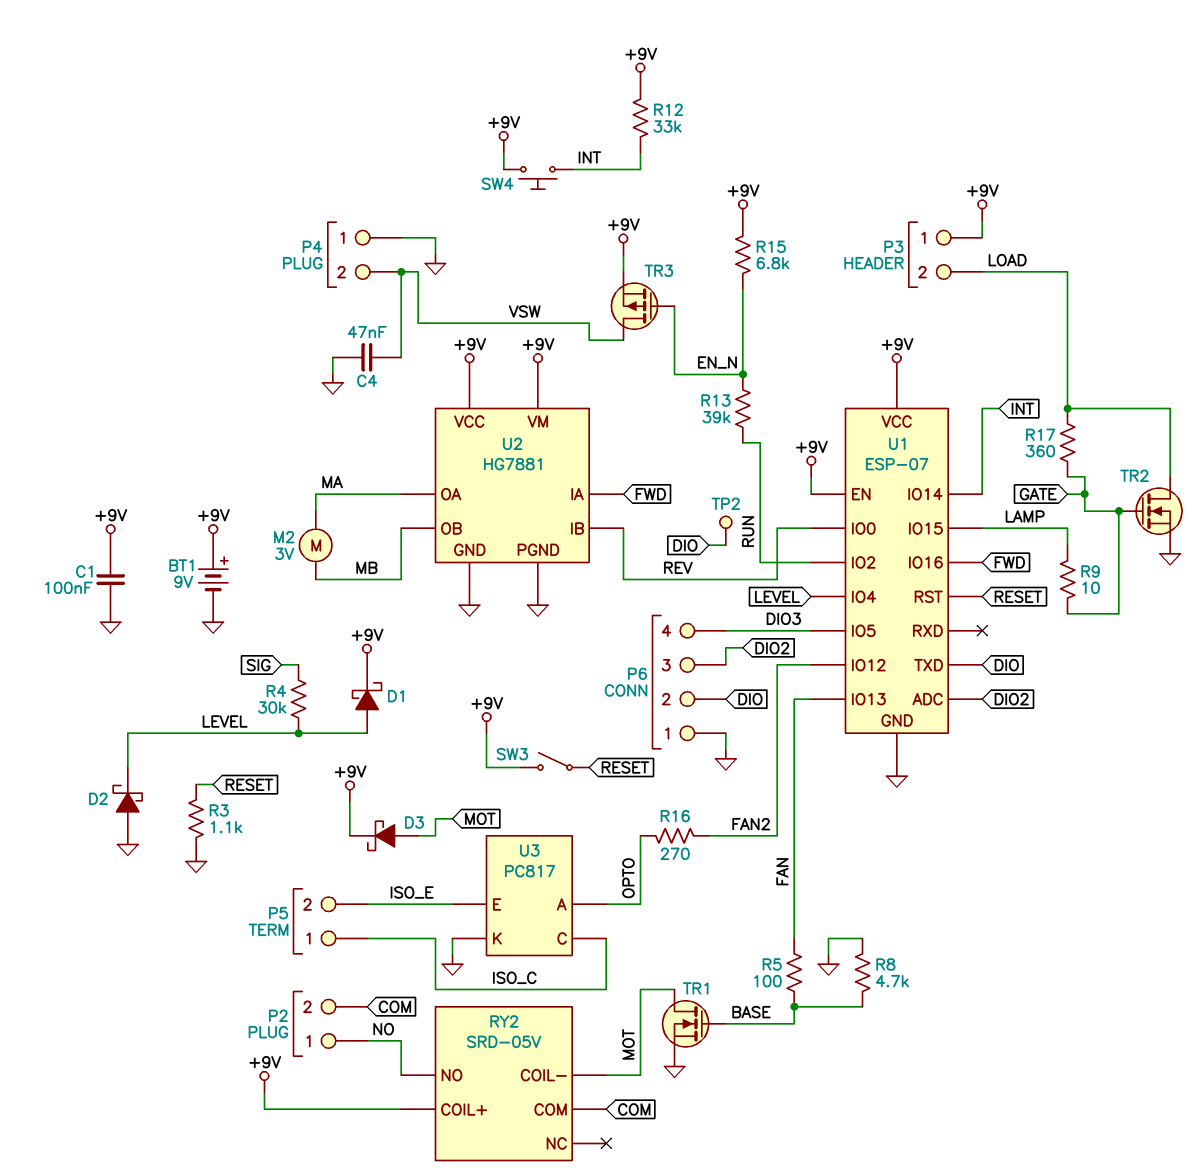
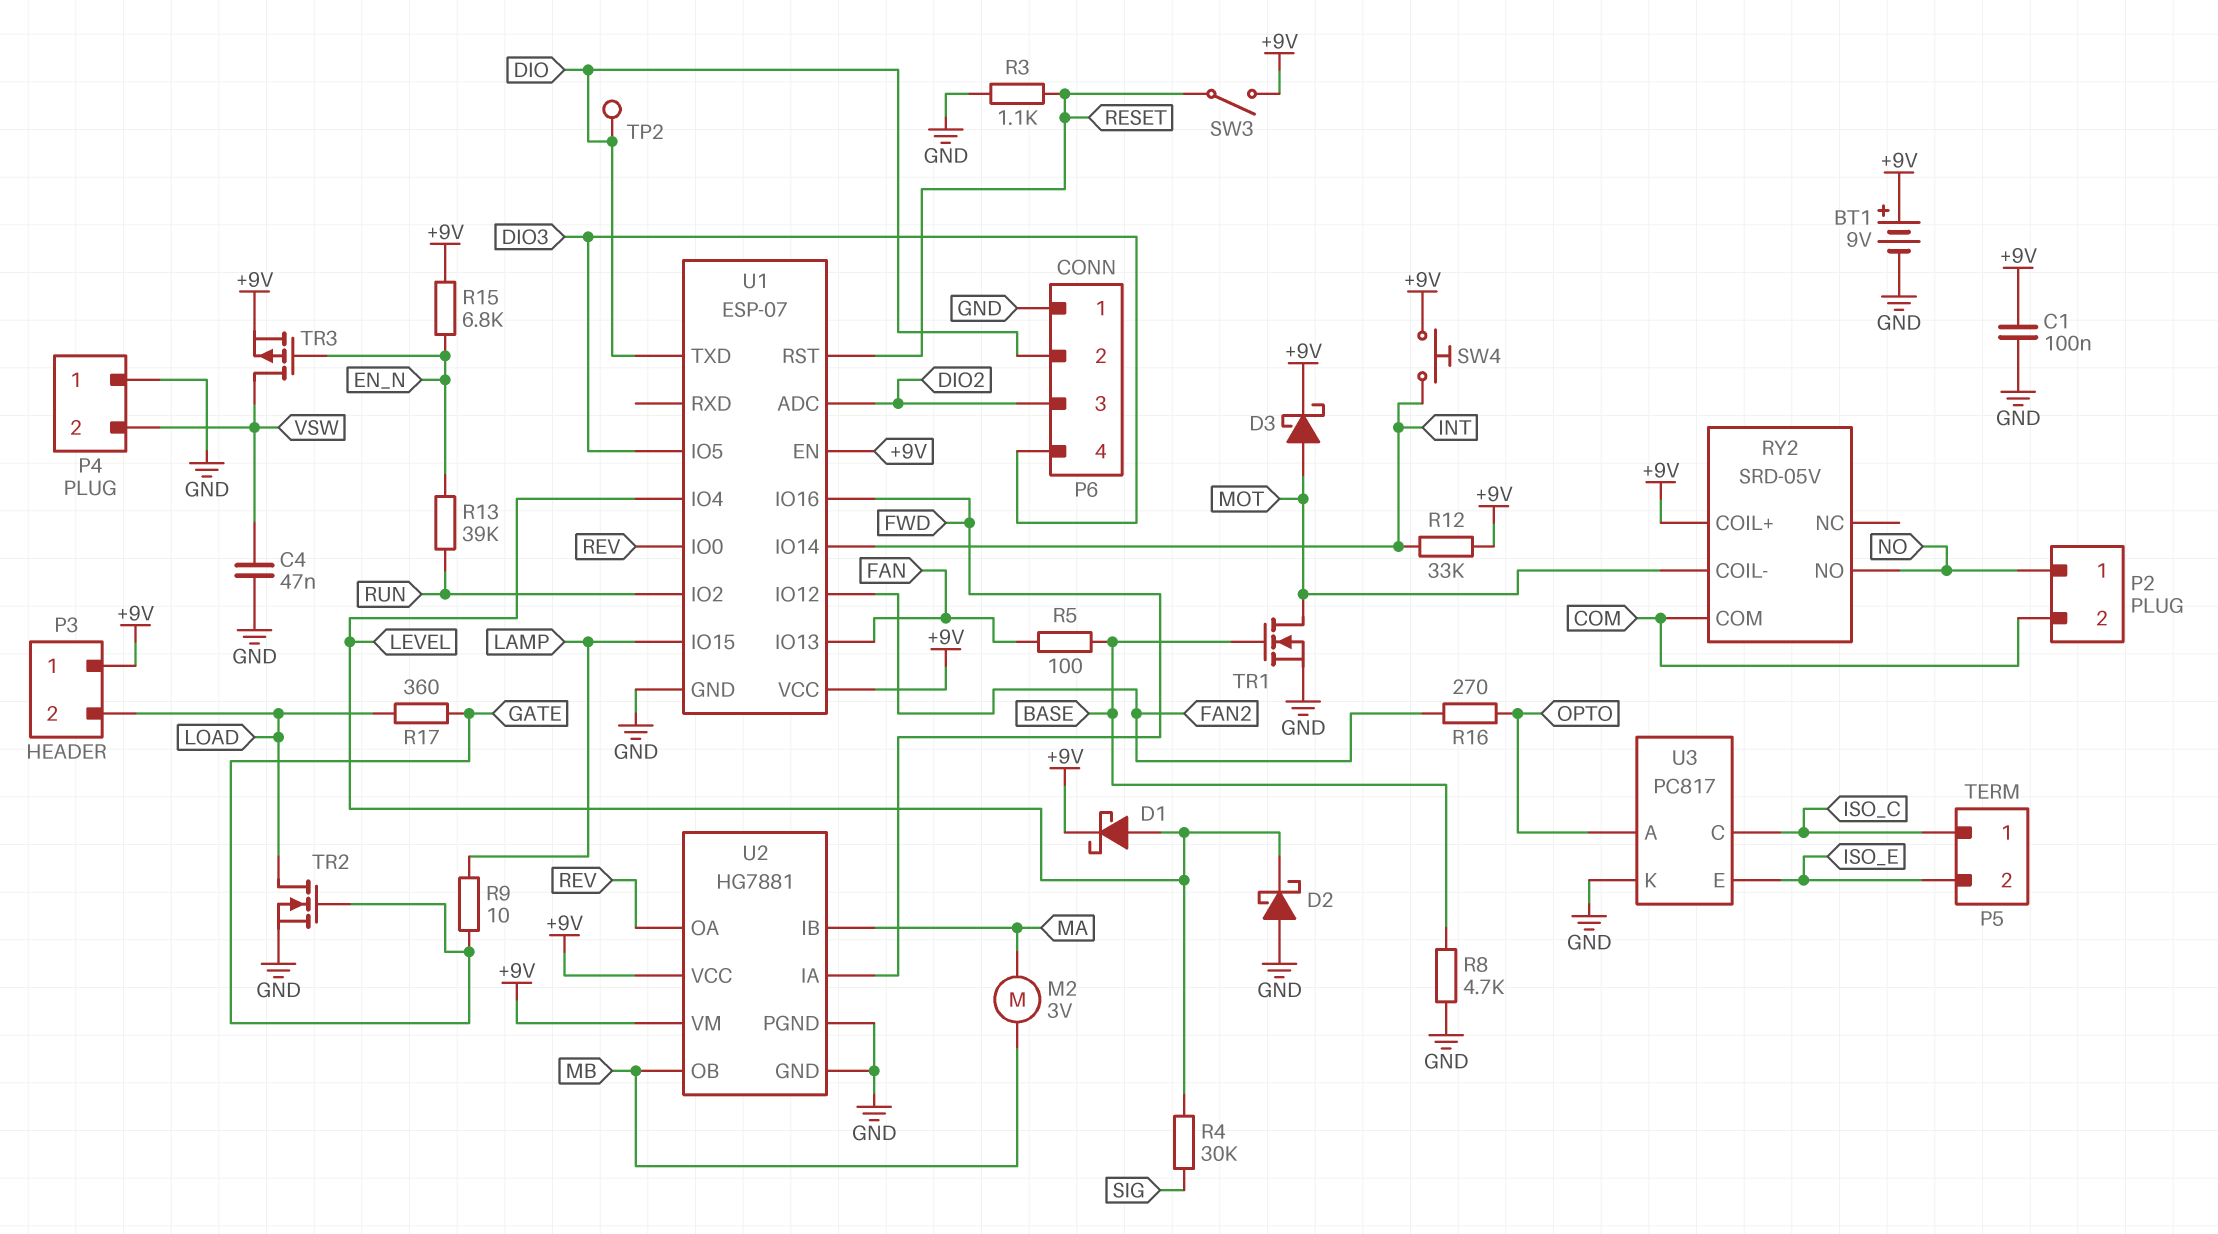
U2 pin IB: REV -> MA
U2 pin OA: MA -> REV

